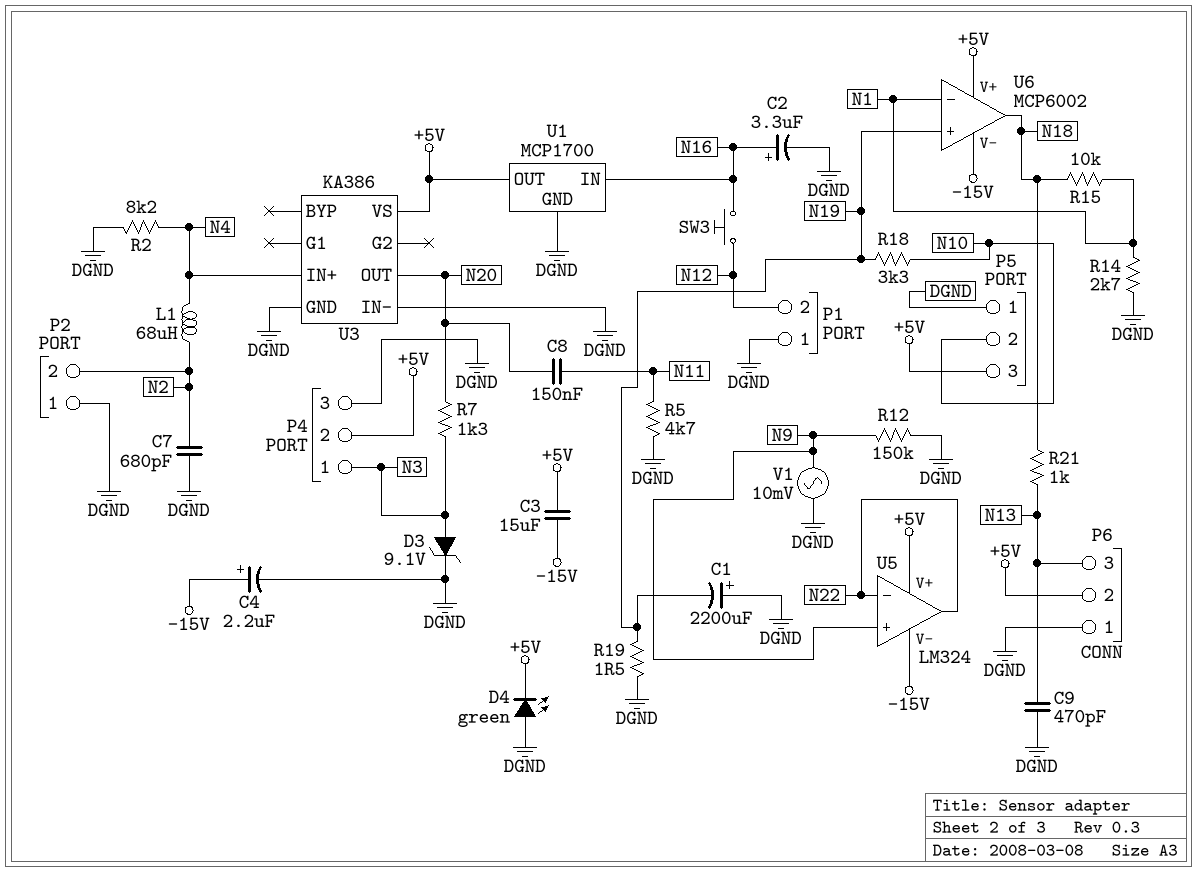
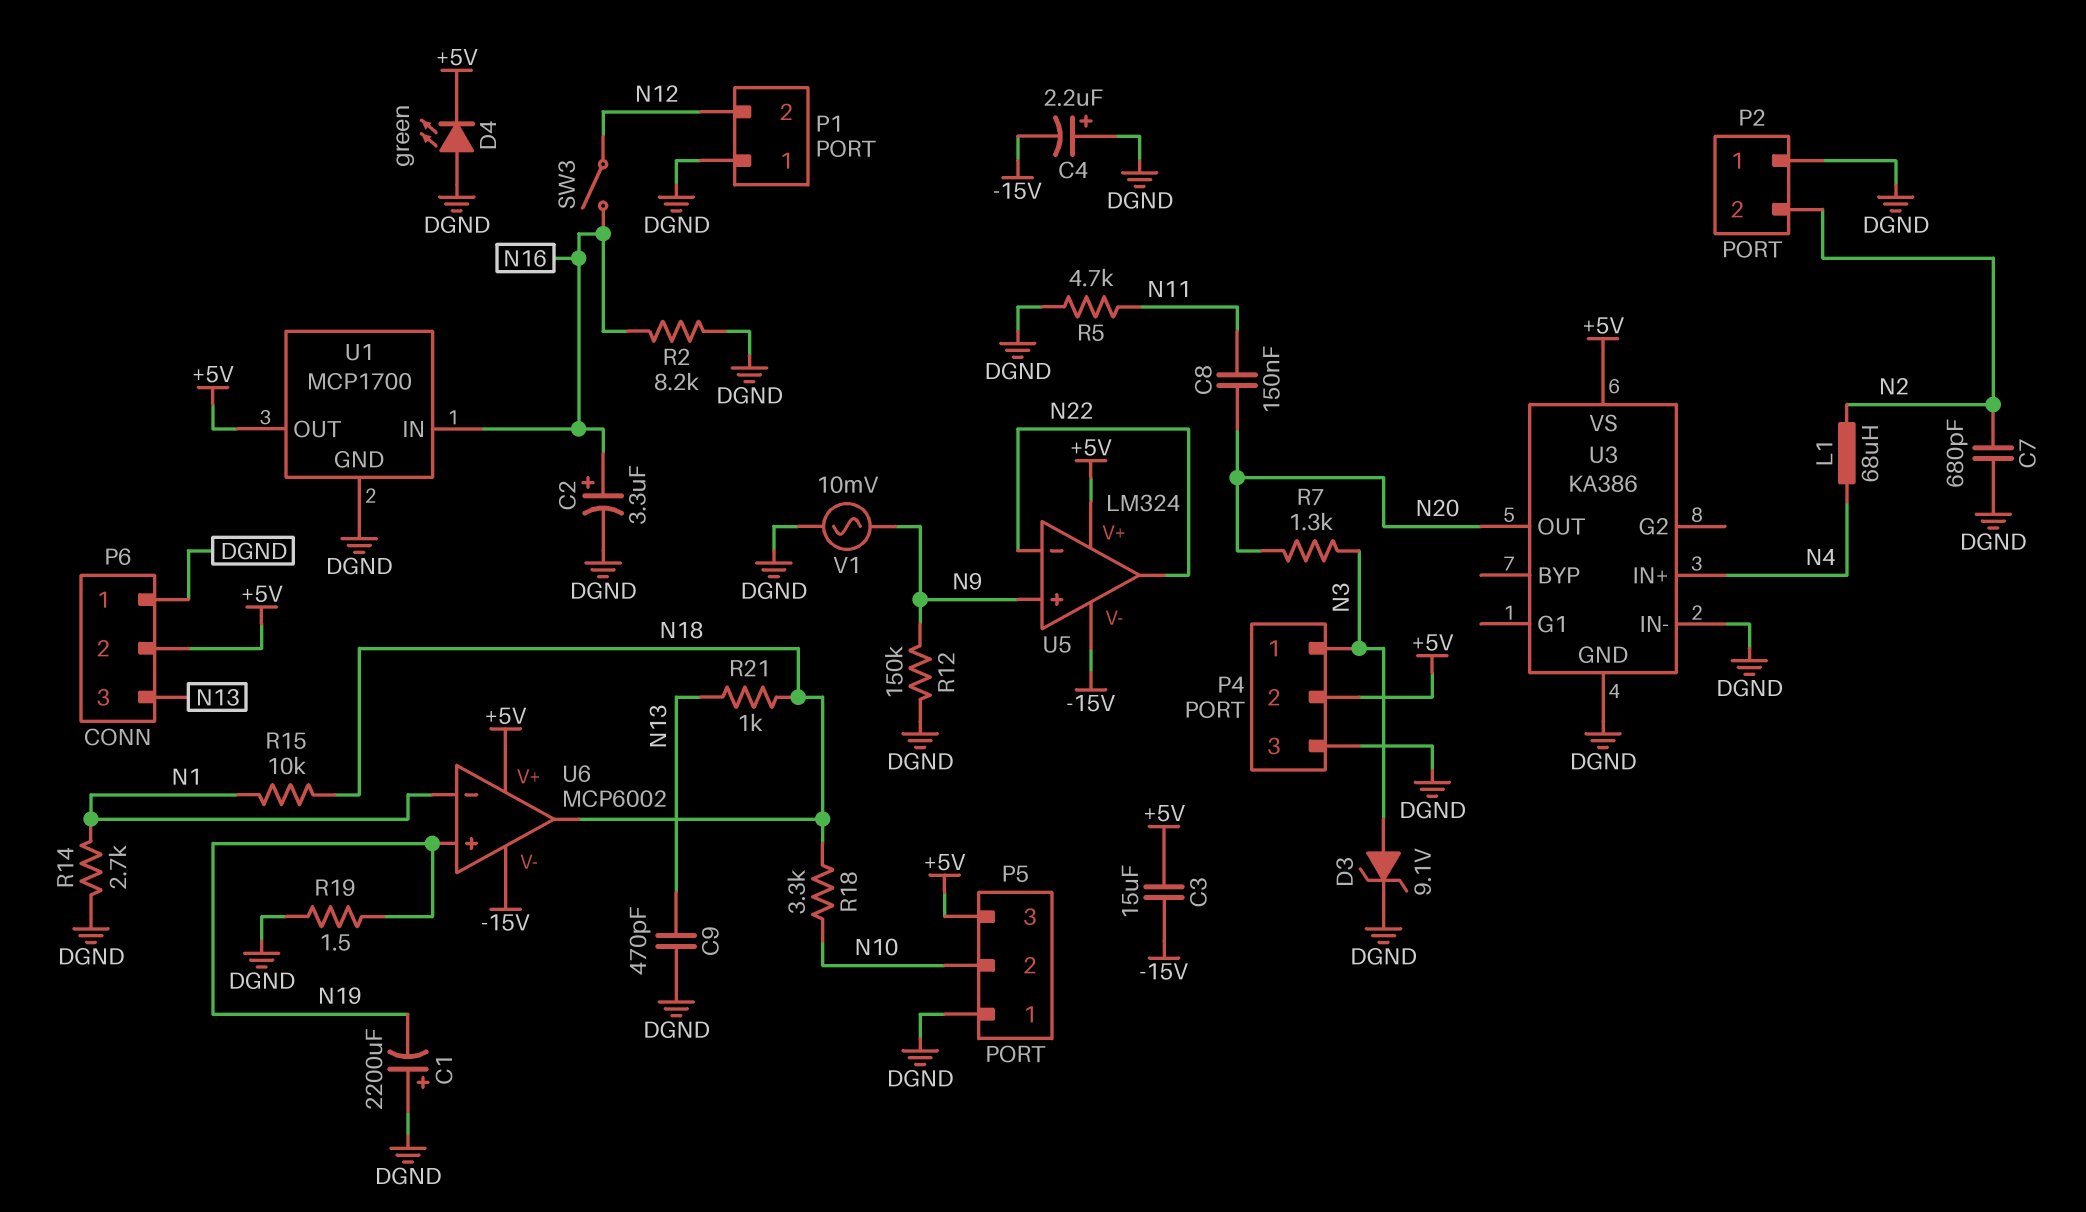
C4: 2.2uF (plus -15V, minus DGND) -> 2.2uF (plus DGND, minus -15V)
R2: 8.2k (DGND, N4) -> 8.2k (DGND, N16)
R18: 3.3k (N10, N19) -> 3.3k (N10, N18)
SW3: button (N12, N16) -> switch (N12, N16)

